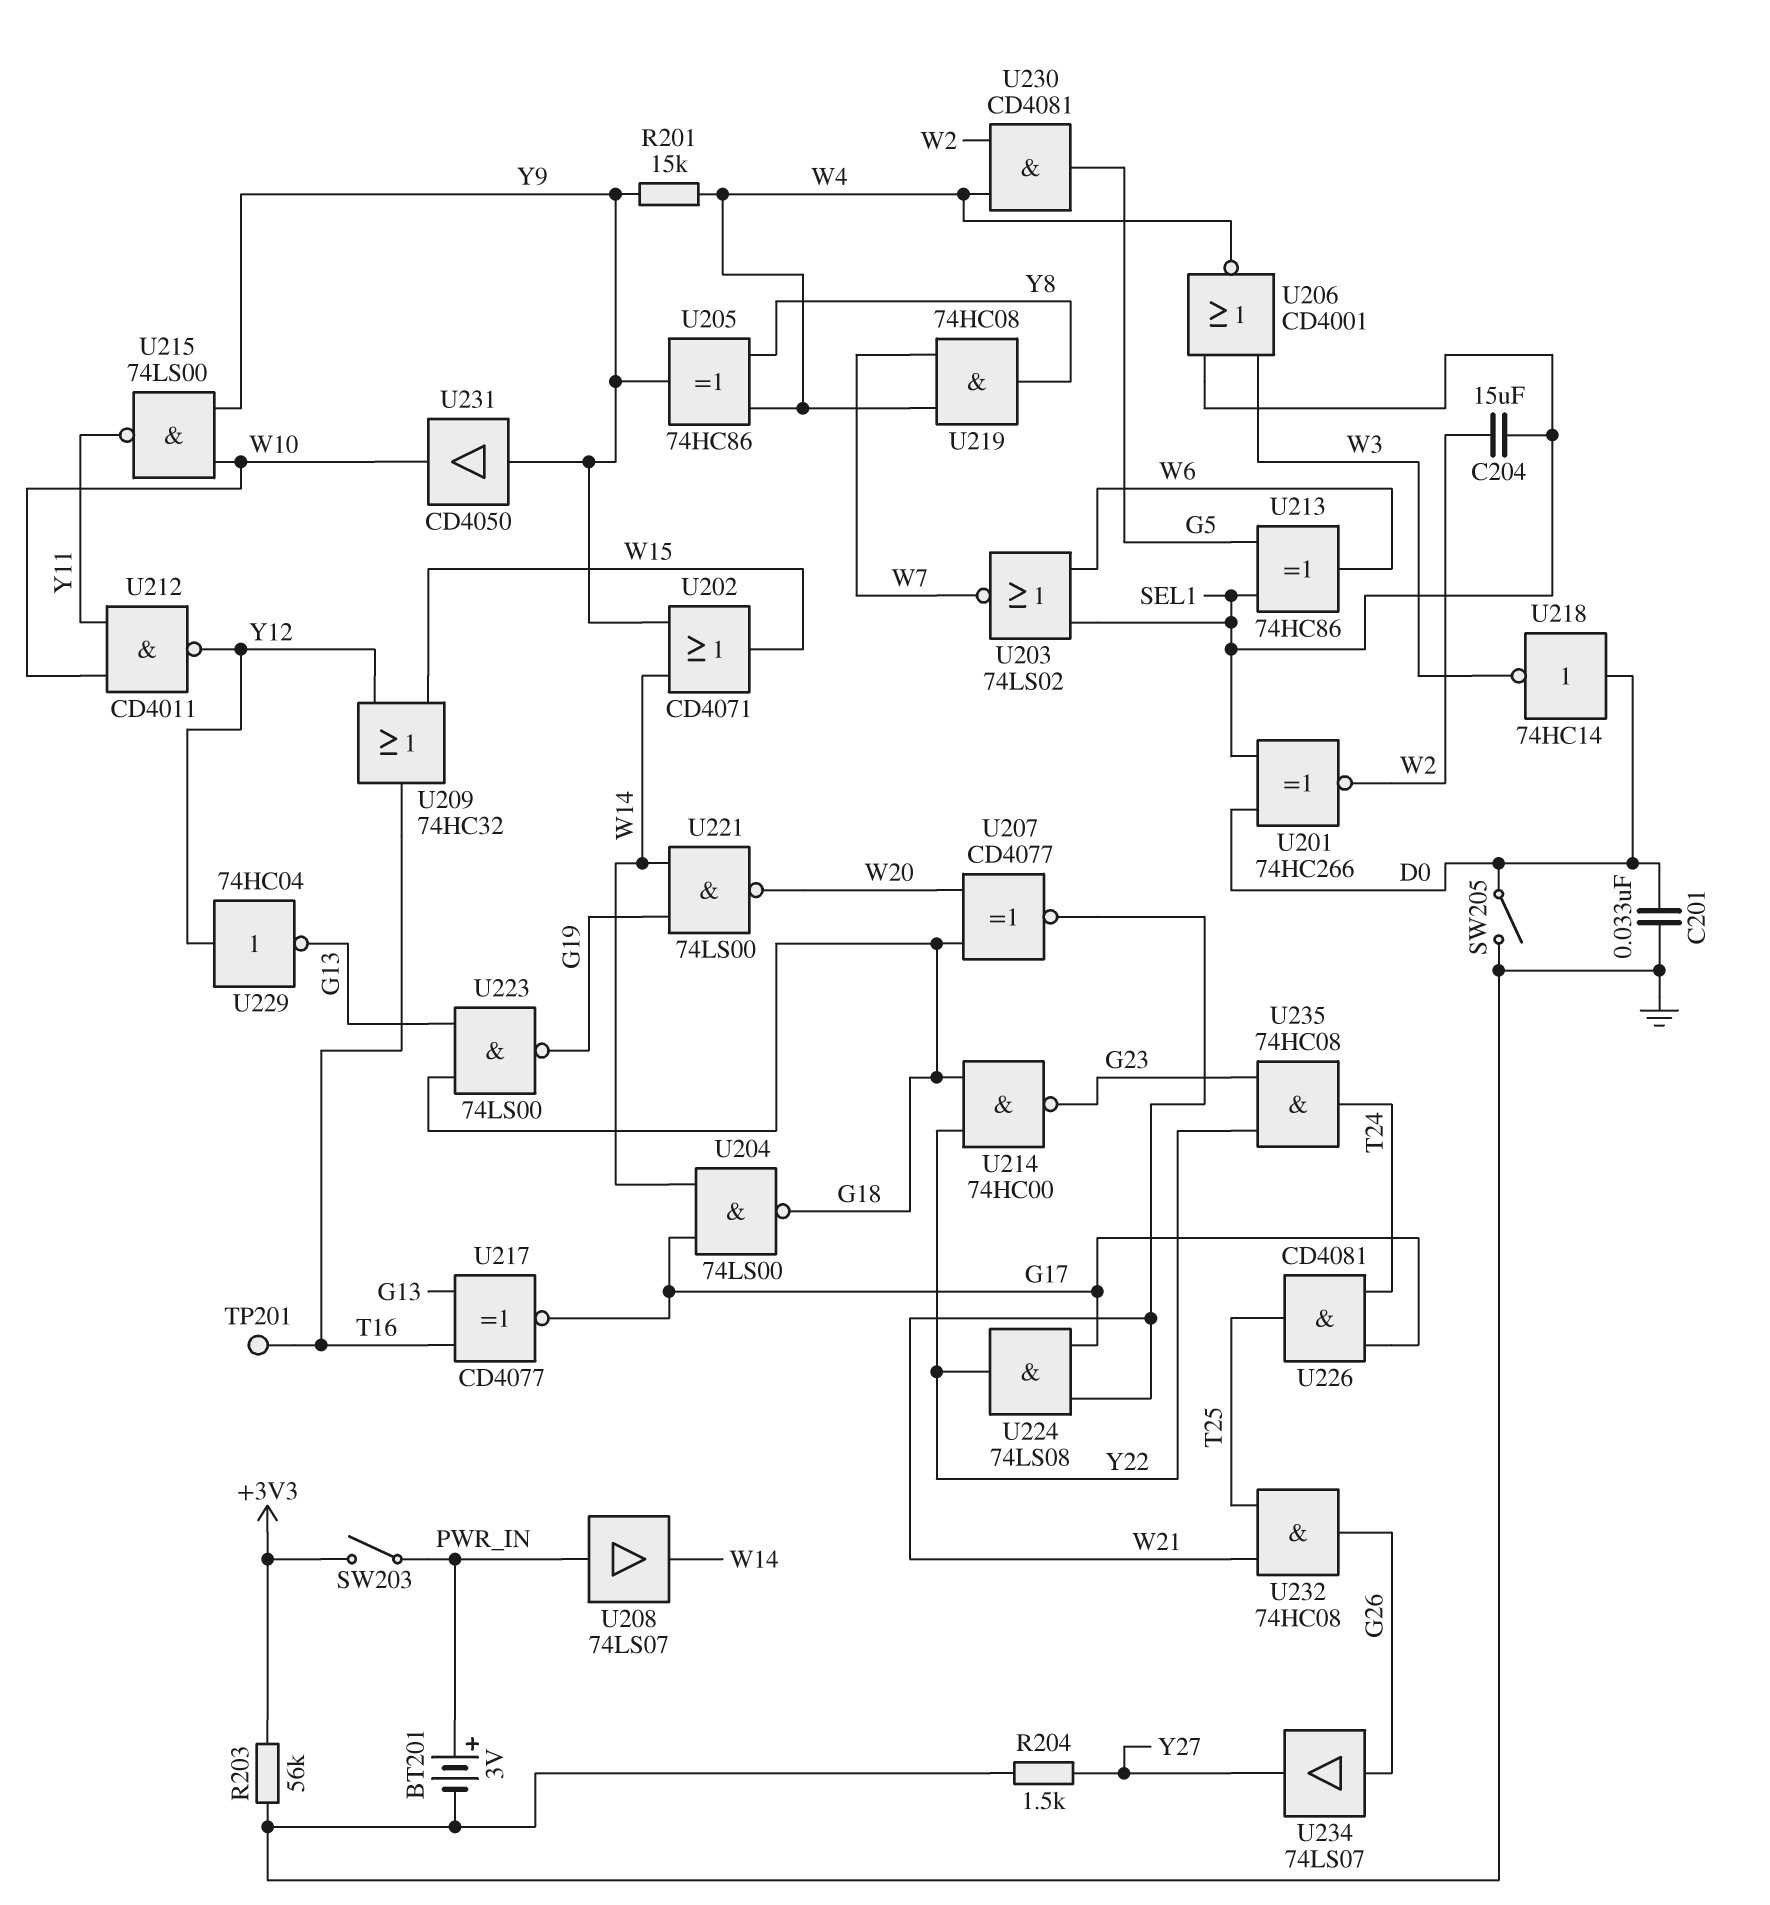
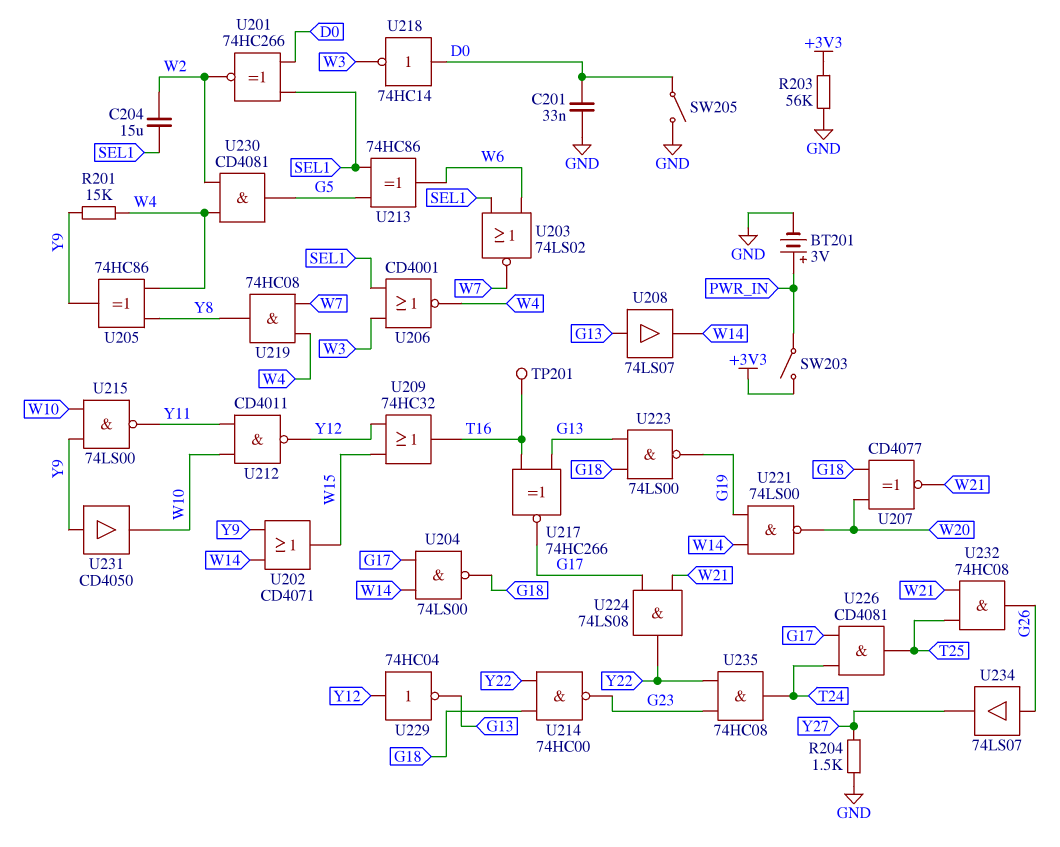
U208: buffer 74LS07 (in PWR_IN, out W14) -> buffer 74LS07 (in G13, out W14)
U217: XNOR CD4077 (in G13, in T16, out G17) -> XNOR 74HC266 (in G13, in T16, out G17)

